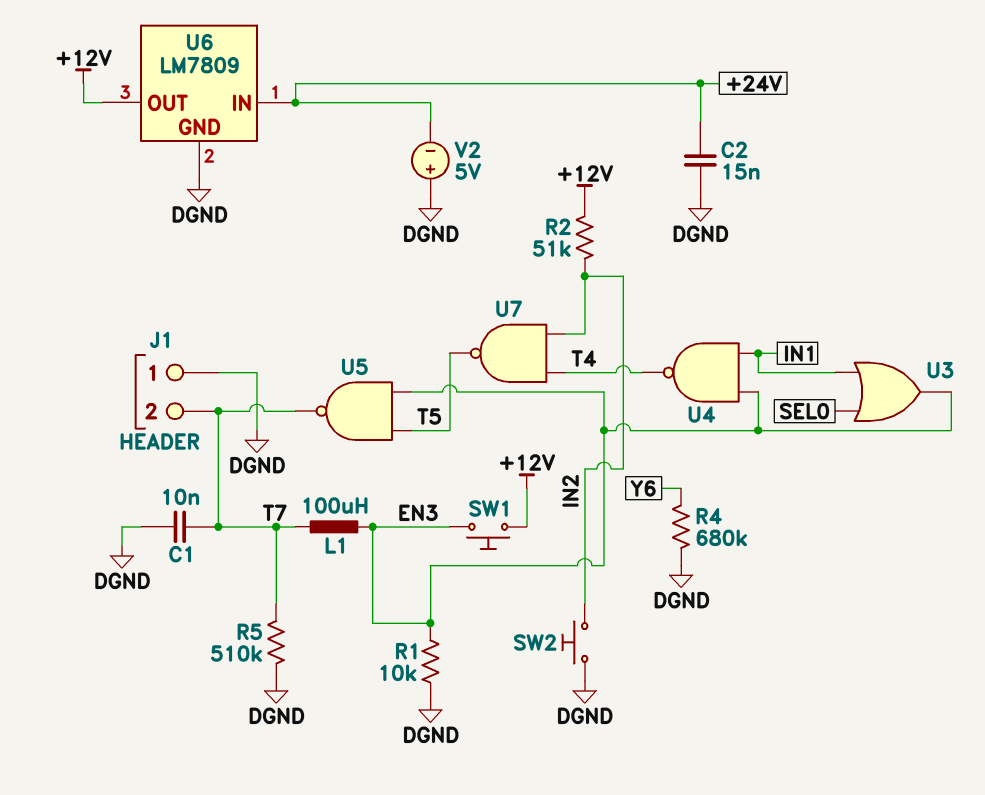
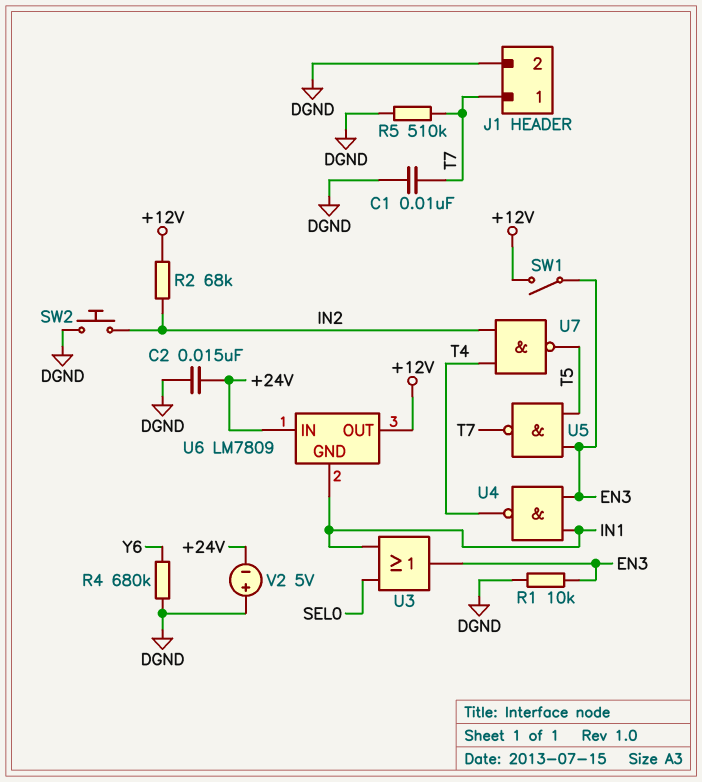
J1 pin 1: DGND -> T7
J1 pin 2: T7 -> DGND
L1: 100uH (EN3, T7) -> none
R2: 51k (+12V, IN2) -> 68k (+12V, IN2)
SW1: button (+12V, EN3) -> switch (+12V, EN3)
U6 pin GND: DGND -> IN1

